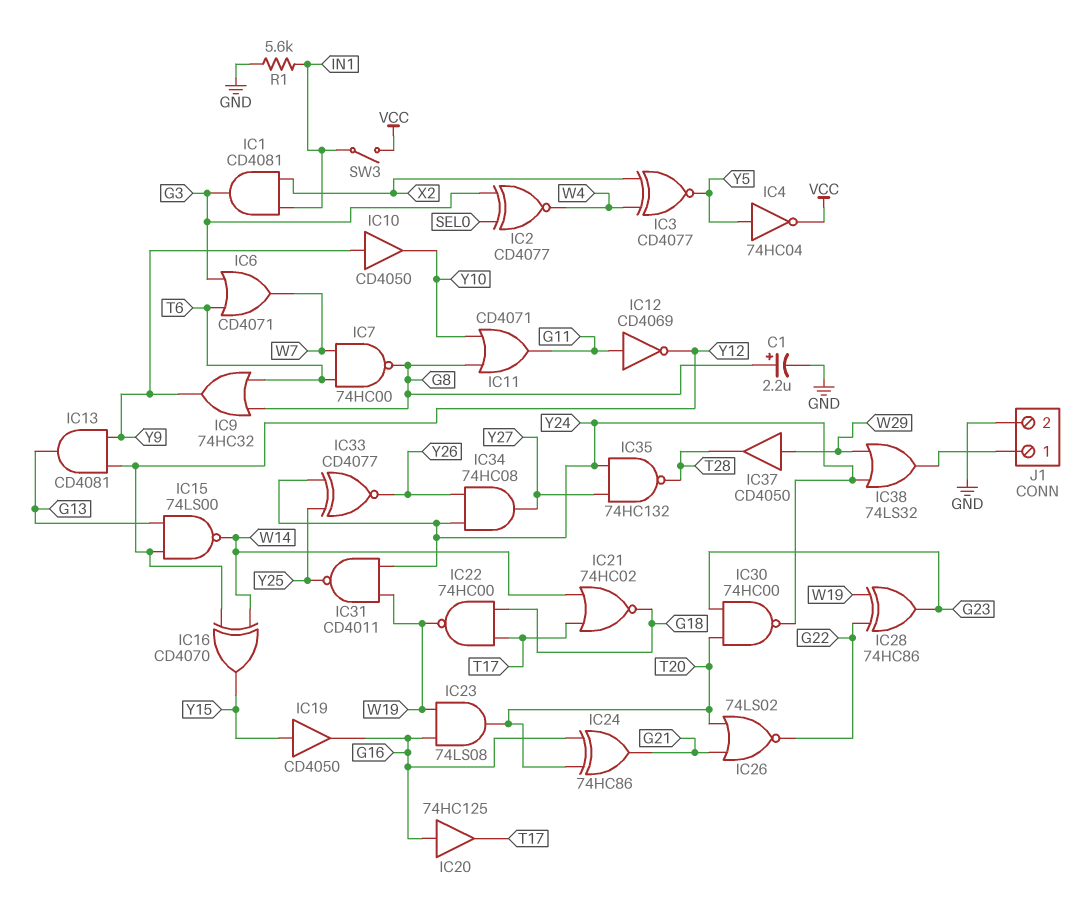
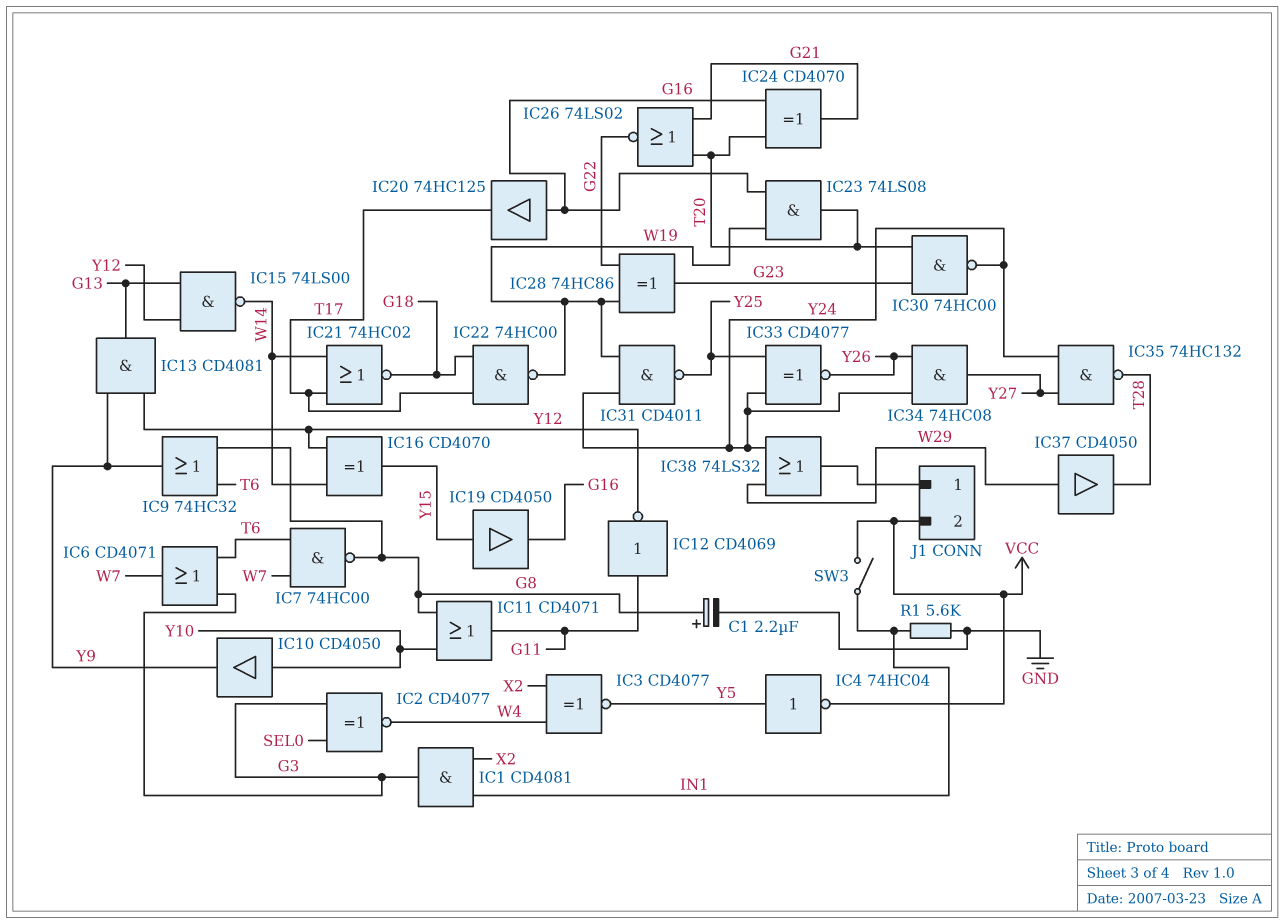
IC10: buffer CD4050 (in Y9, out Y10) -> buffer CD4050 (in Y10, out Y9)
IC24: XOR 74HC86 (in G16, in T20, out G21) -> XOR CD4070 (in G16, in T20, out G21)
J1 pin 2: GND -> VCC

